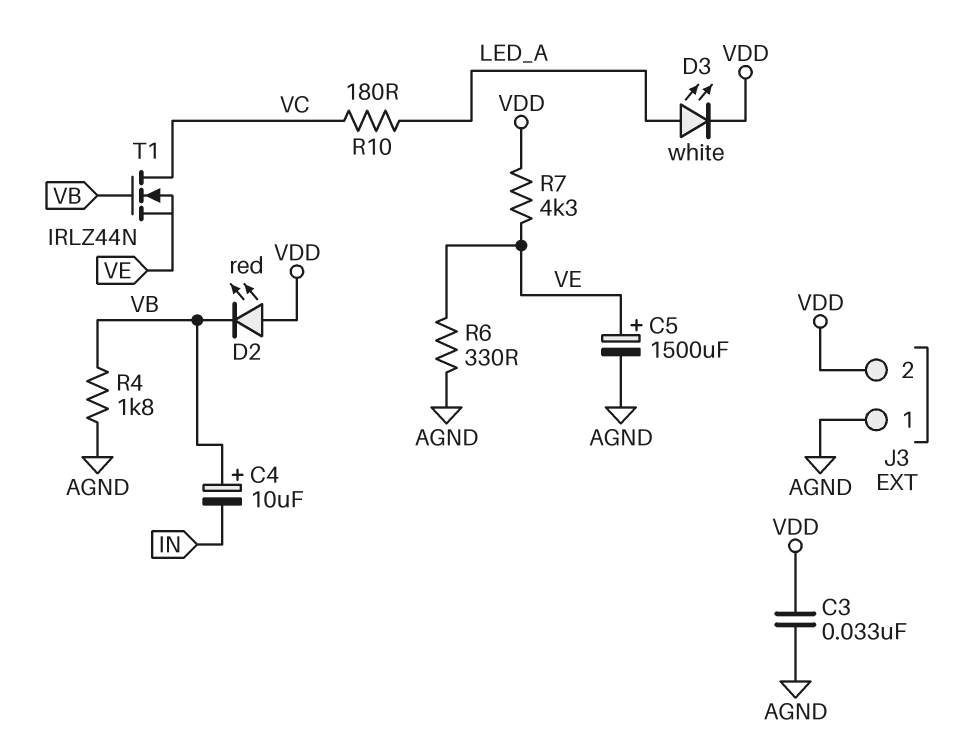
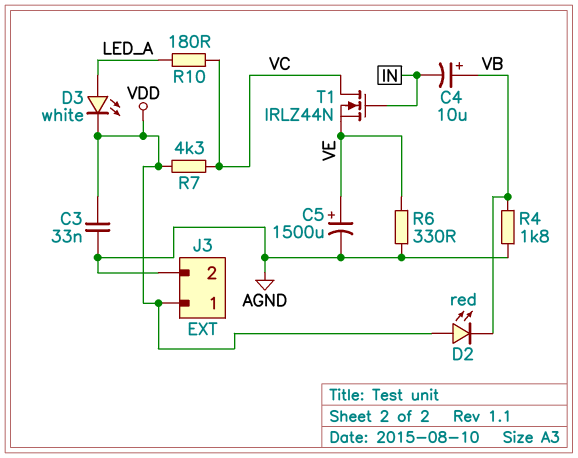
J3 pin 1: AGND -> VDD
J3 pin 2: VDD -> AGND
R7: 4.3k (VDD, VE) -> 4.3k (VC, VDD)
T1: NMOS IRLZ44N (G VB, D VC, S VE) -> NMOS IRLZ44N (G IN, D VC, S VE)

